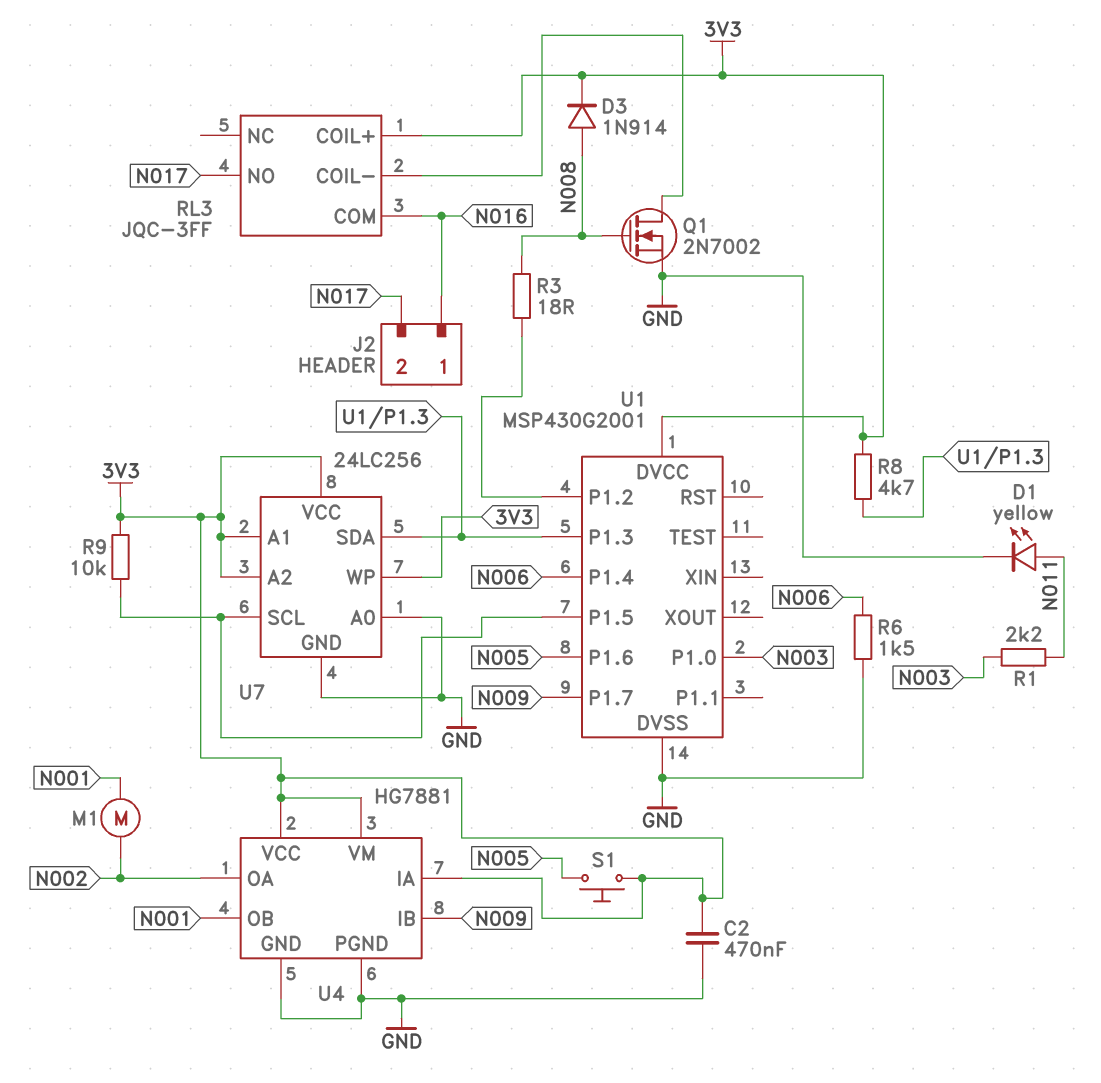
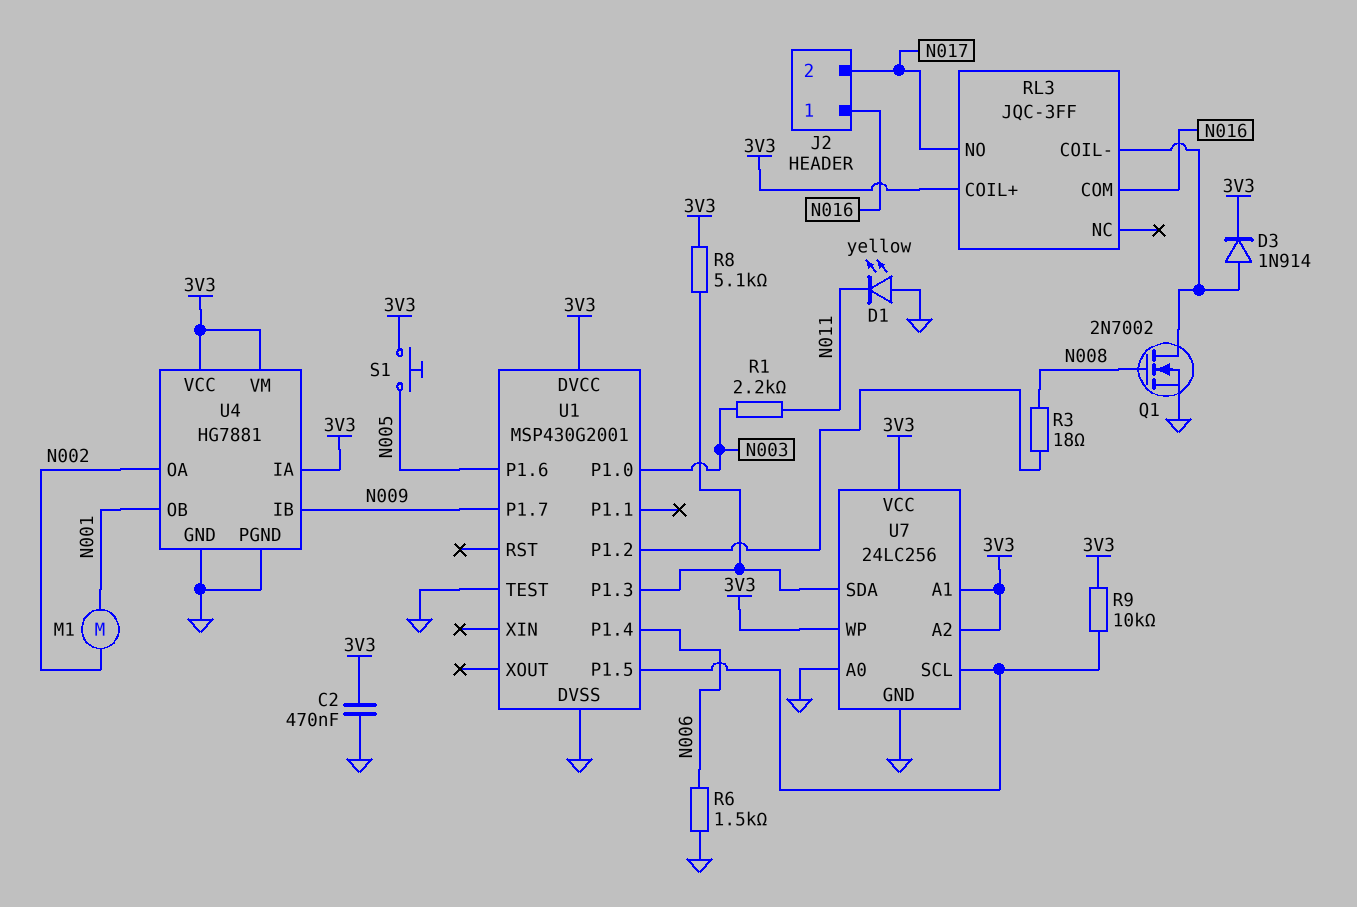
D1: LED yellow (A N011, K GND) -> LED yellow (A GND, K N011)
D3: diode 1N914 (A N008, K 3V3) -> diode 1N914 (A RL3/COIL-, K 3V3)
R8: 4.7k (3V3, U1/P1.3) -> 5.1k (3V3, U1/P1.3)
U1 pin TEST: none -> GND

